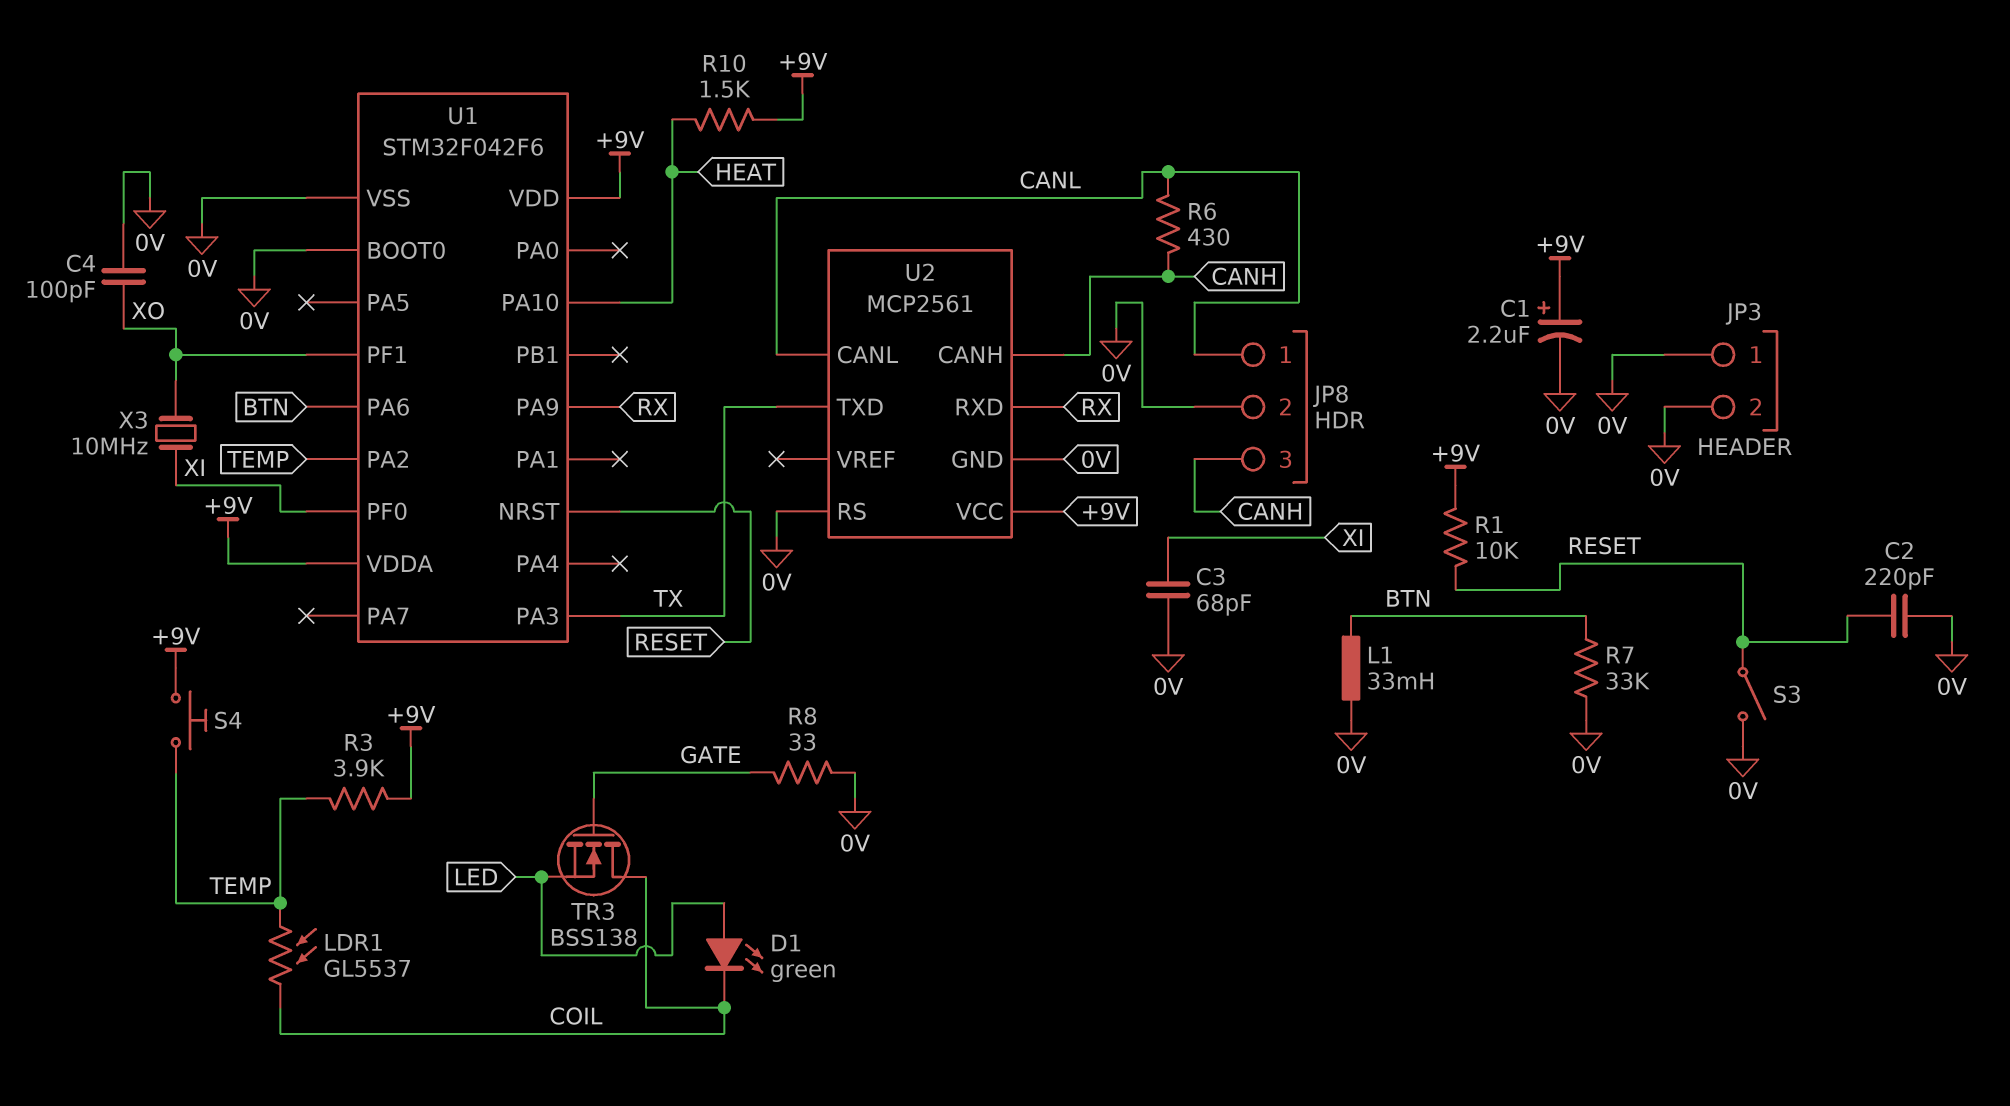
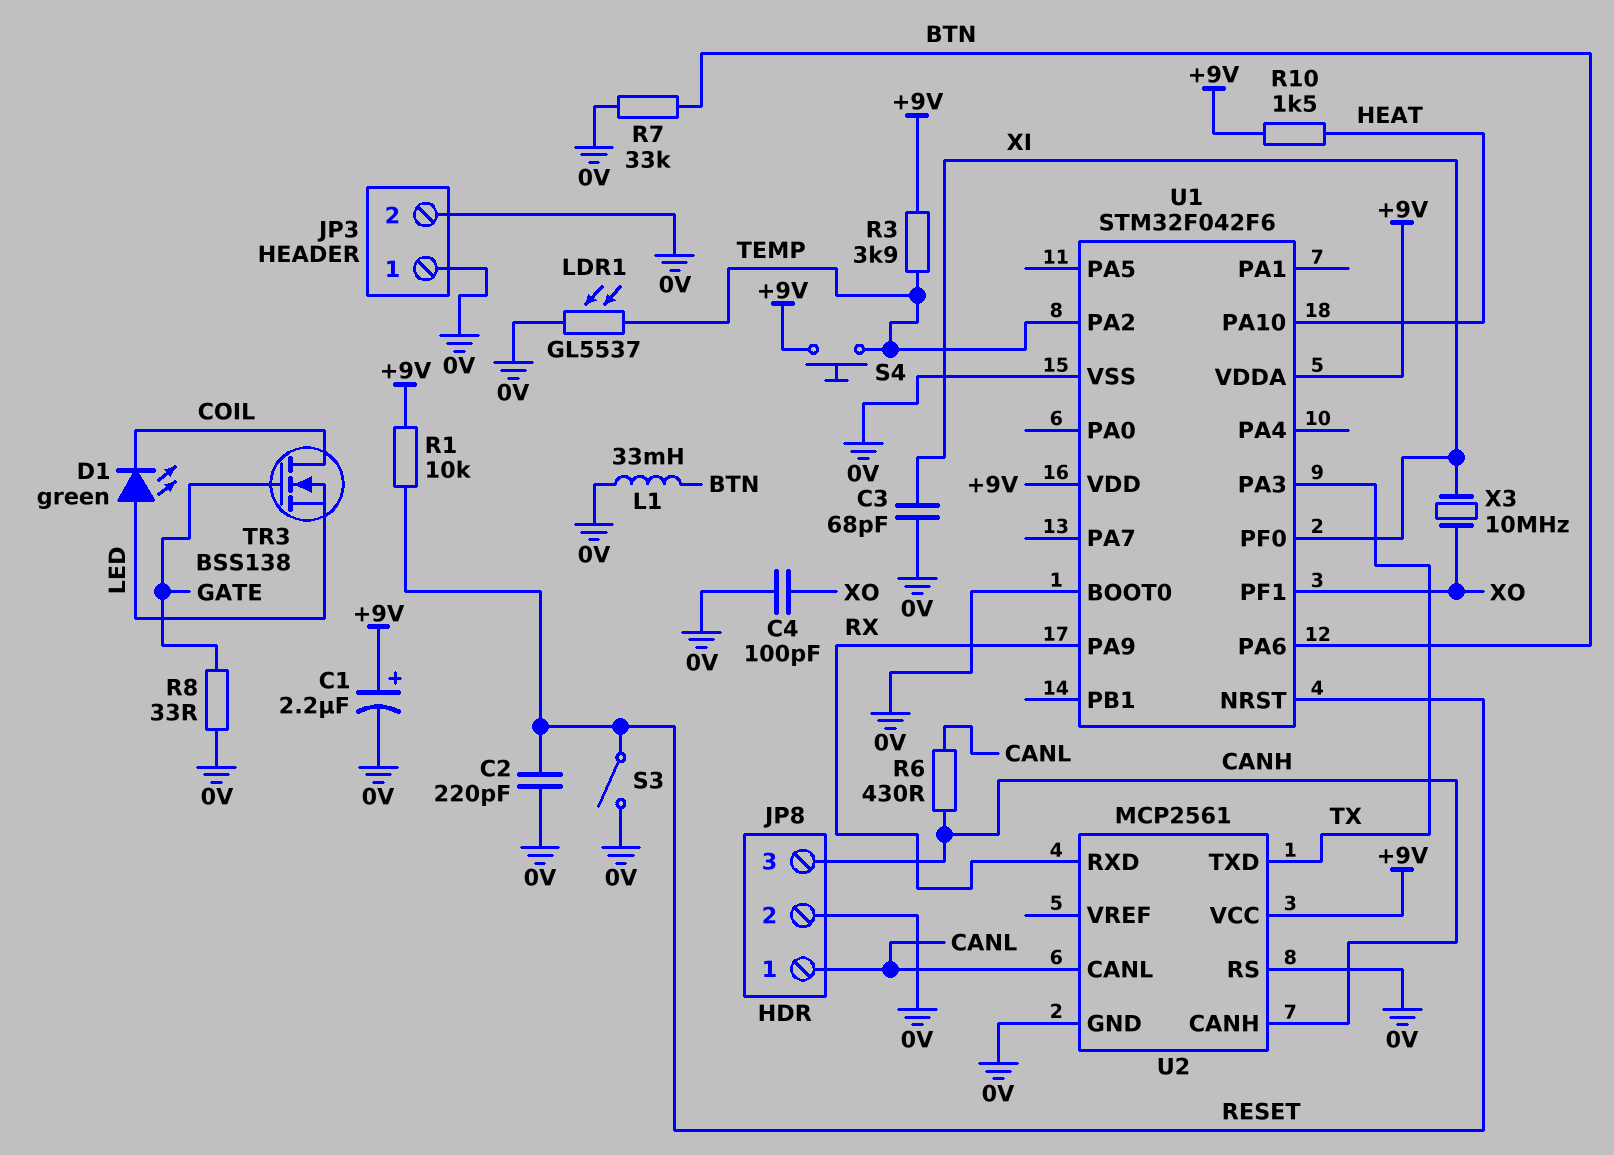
LDR1: GL5537 (COIL, TEMP) -> GL5537 (0V, TEMP)

